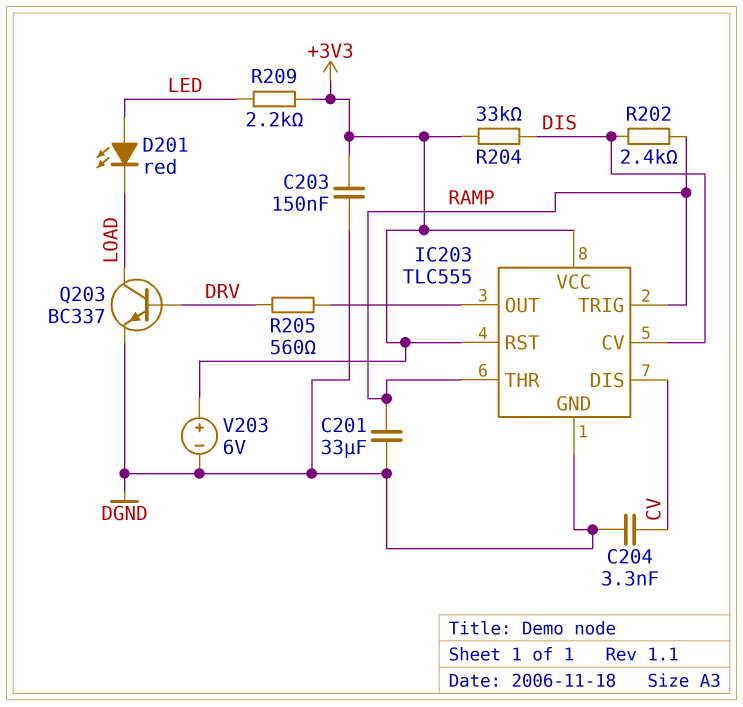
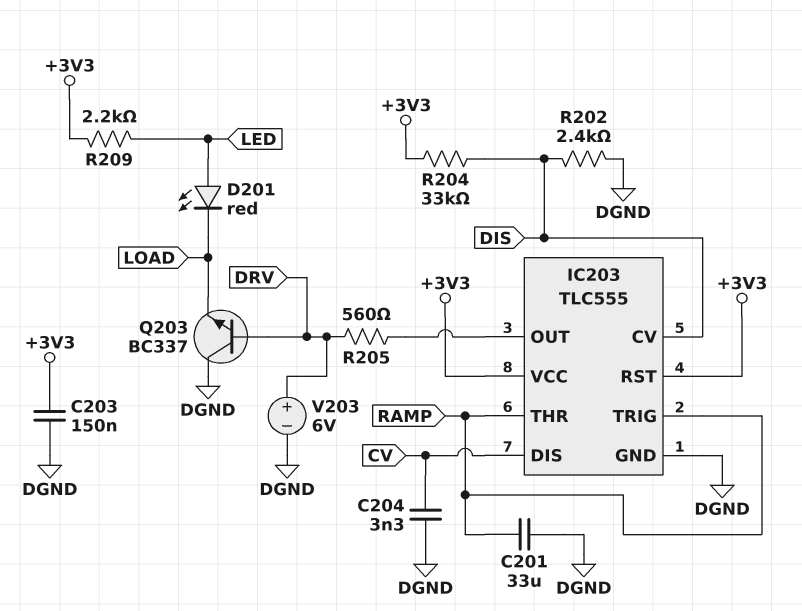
Q203: NPN BC337 (B DRV, C LOAD, E DGND) -> NPN BC337 (B DRV, C DGND, E LOAD)
R202: 2.4k (DIS, RAMP) -> 2.4k (DGND, DIS)
V203: 6V (plus +3V3, minus DGND) -> 6V (plus DRV, minus DGND)

